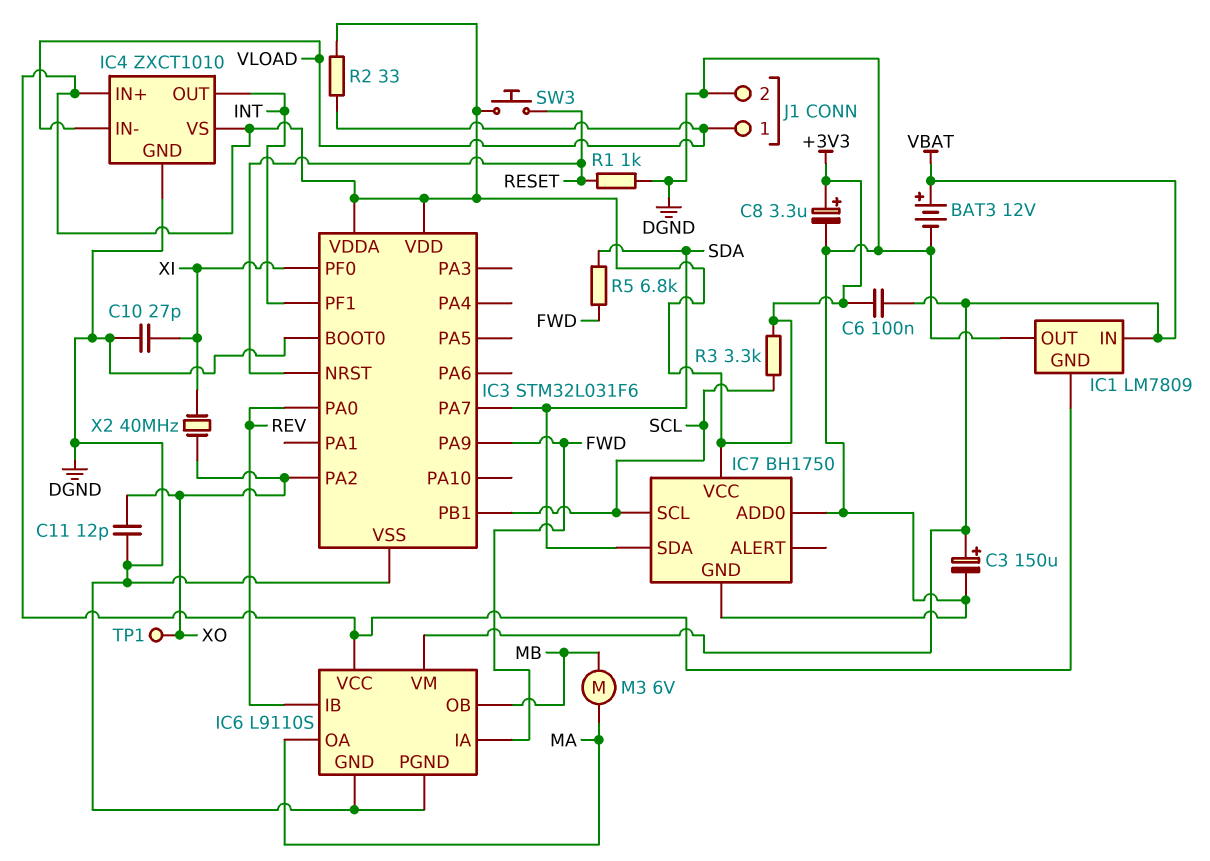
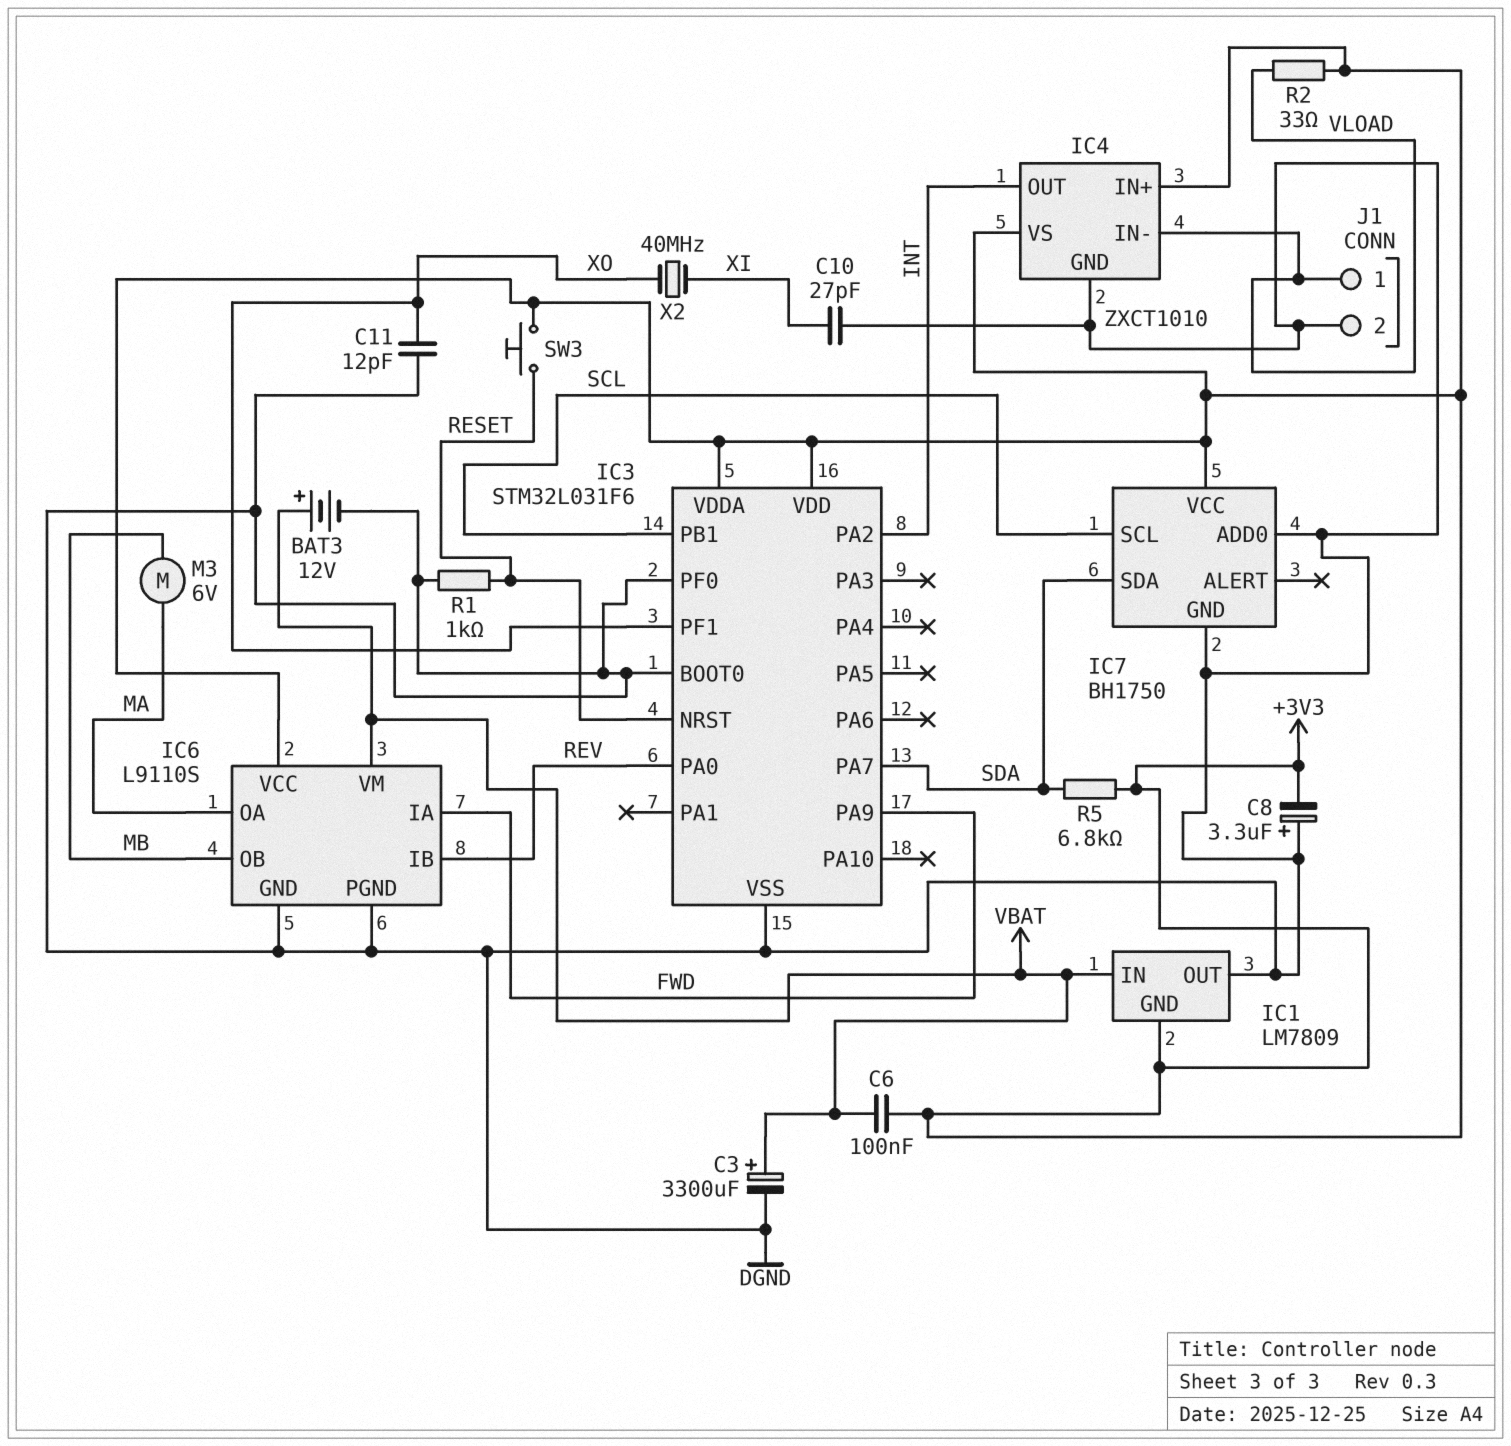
C3: 150uF (plus VBAT, minus DGND) -> 3300uF (plus VBAT, minus DGND)
C8: 3.3uF (plus +3V3, minus DGND) -> 3.3uF (plus DGND, minus +3V3)
IC3 pin PA2: XO -> INT
IC3 pin PF0: XI -> DGND
IC3 pin PF1: INT -> XO
R3: 3.3k (+3V3, SCL) -> none
R5: 6.8k (FWD, SDA) -> 6.8k (+3V3, SDA)
TP1: test point (XO) -> none

